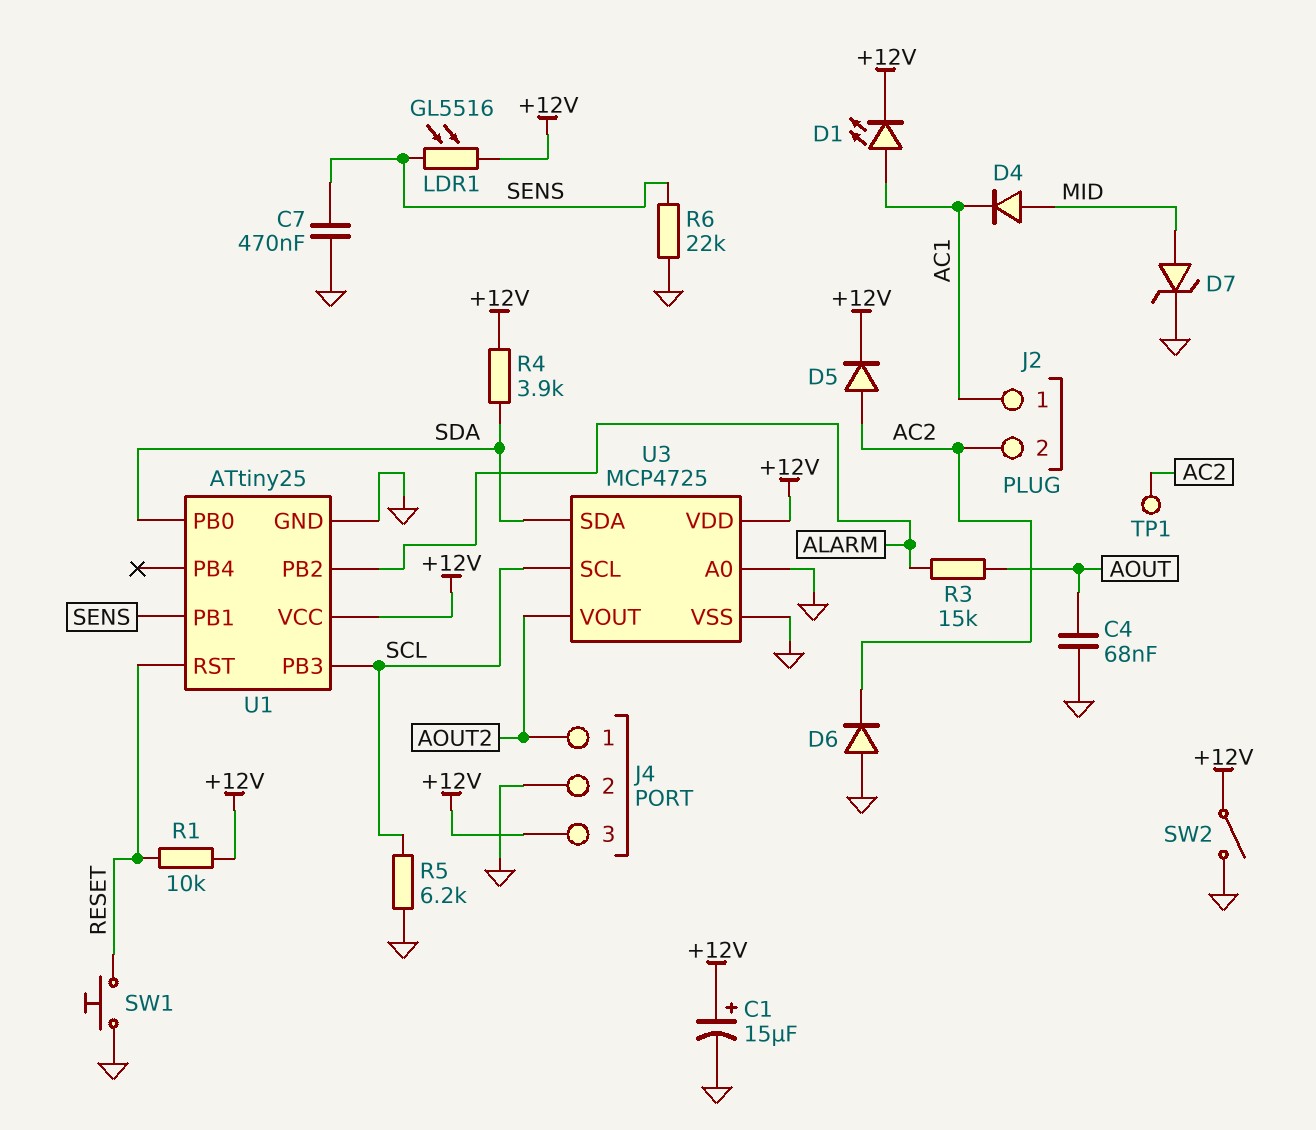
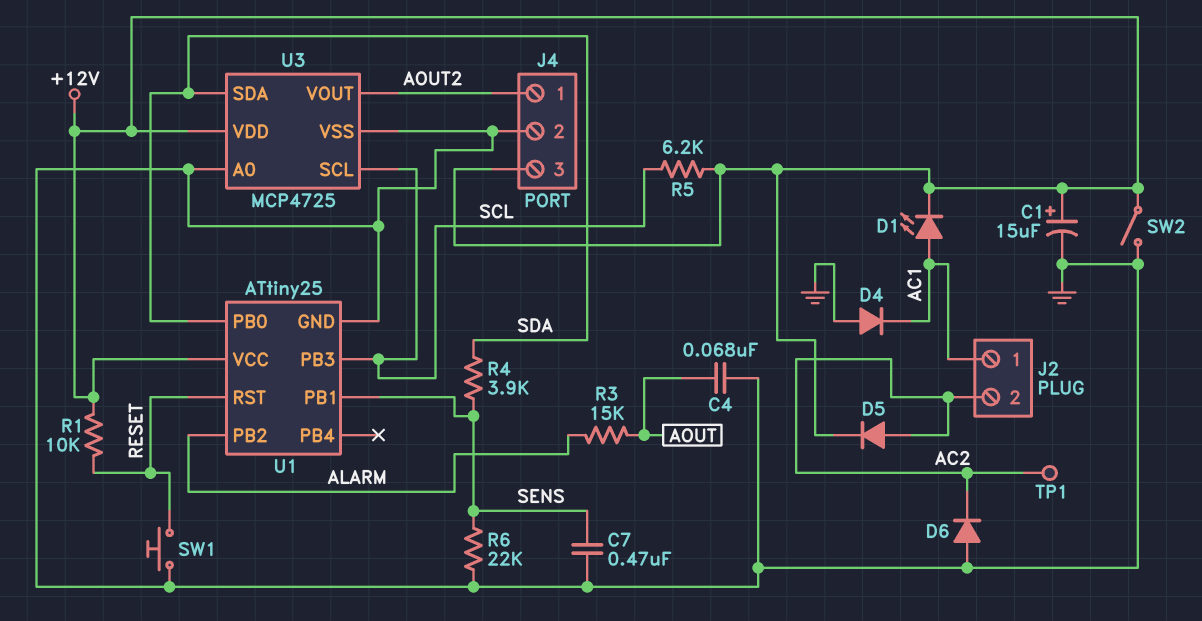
D4: diode (A MID, K AC1) -> diode (A GND, K AC1)
D7: zener (A MID, K GND) -> none
LDR1: GL5516 (+12V, SENS) -> none
R4: 3.9k (+12V, SDA) -> 3.9k (SDA, SENS)
R5: 6.2k (GND, SCL) -> 6.2k (+12V, SCL)

